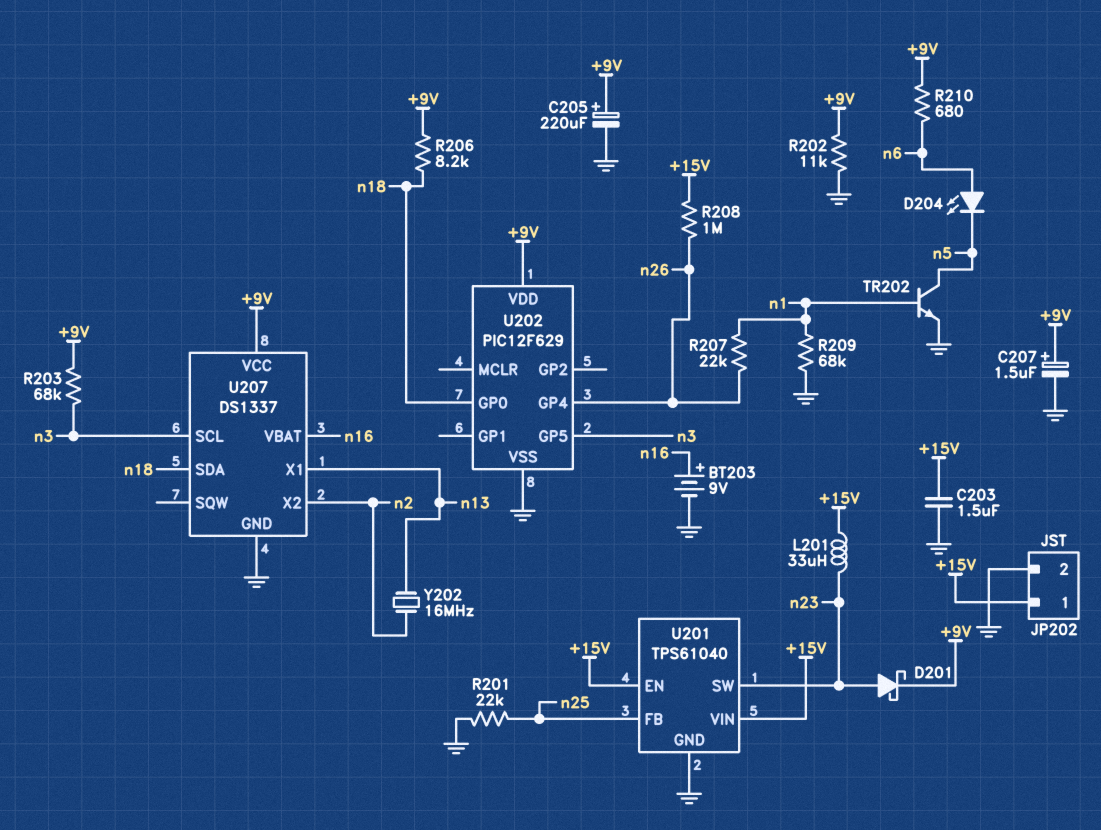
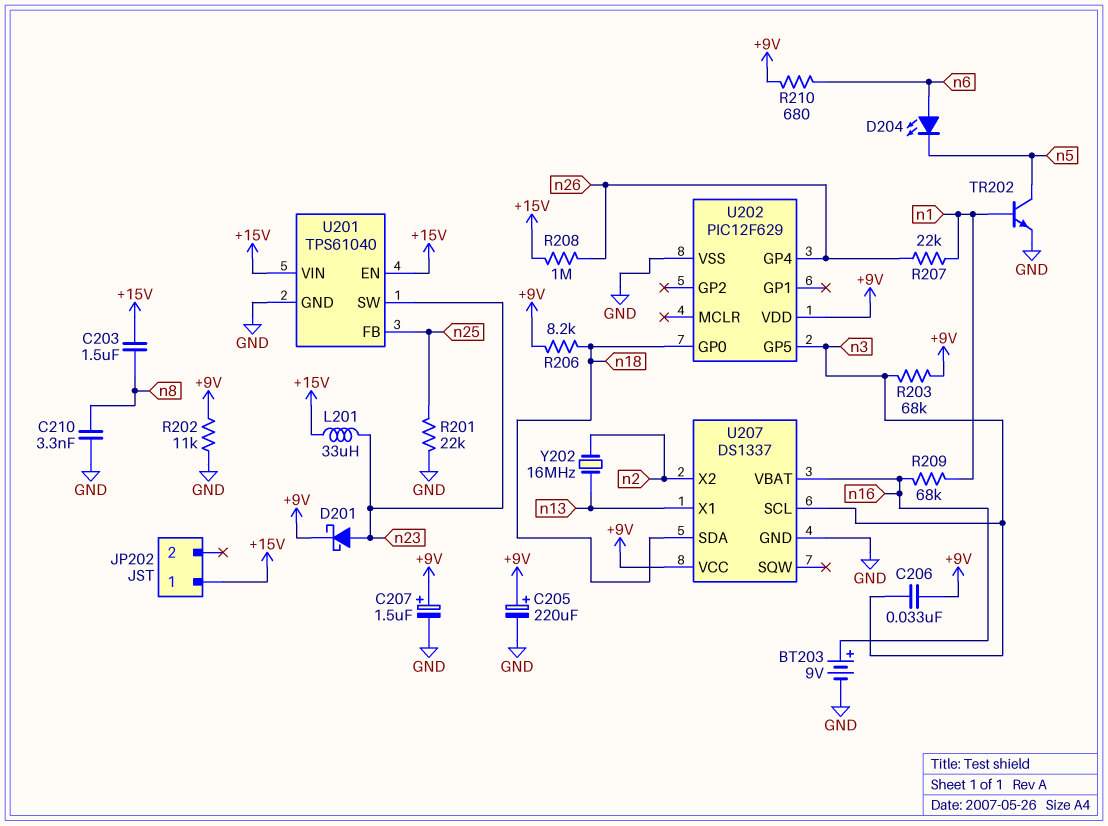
C203: 1.5uF (+15V, GND) -> 1.5uF (+15V, n8)
C206: none -> 33nF (+9V, n3)
C210: none -> 3.3nF (GND, n8)
JP202 pin 2: GND -> none
R209: 68k (GND, n1) -> 68k (n1, n16)

